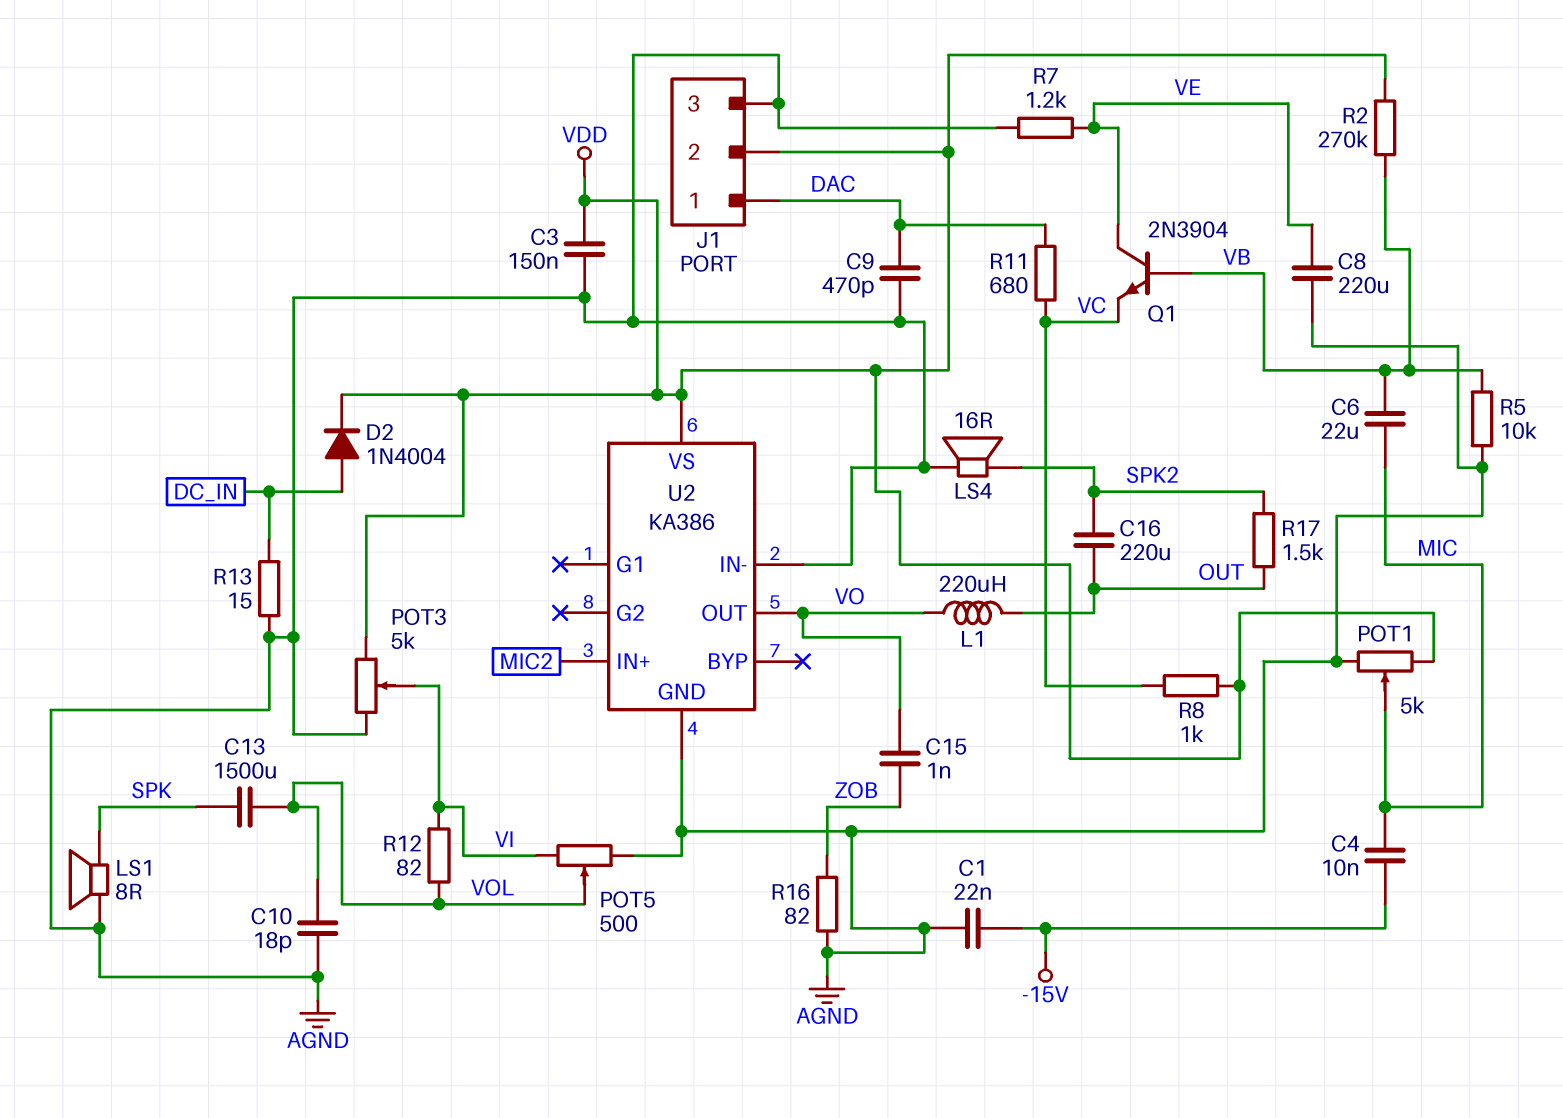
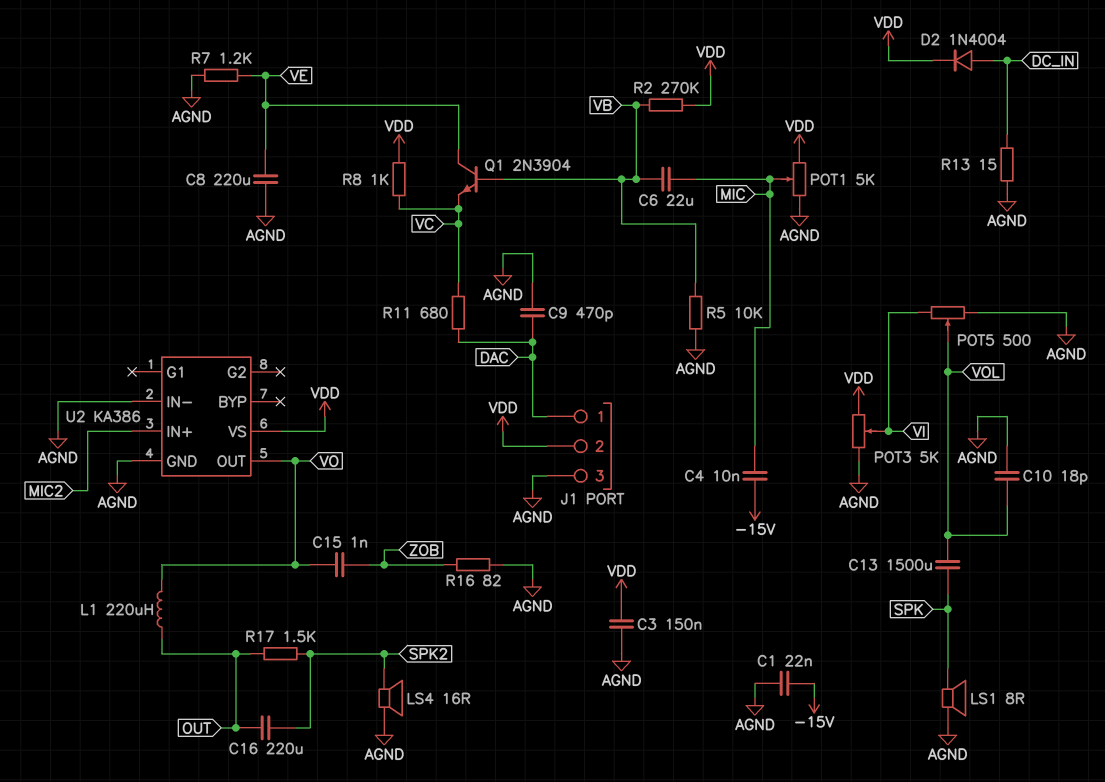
R12: 82 (VI, VOL) -> none

